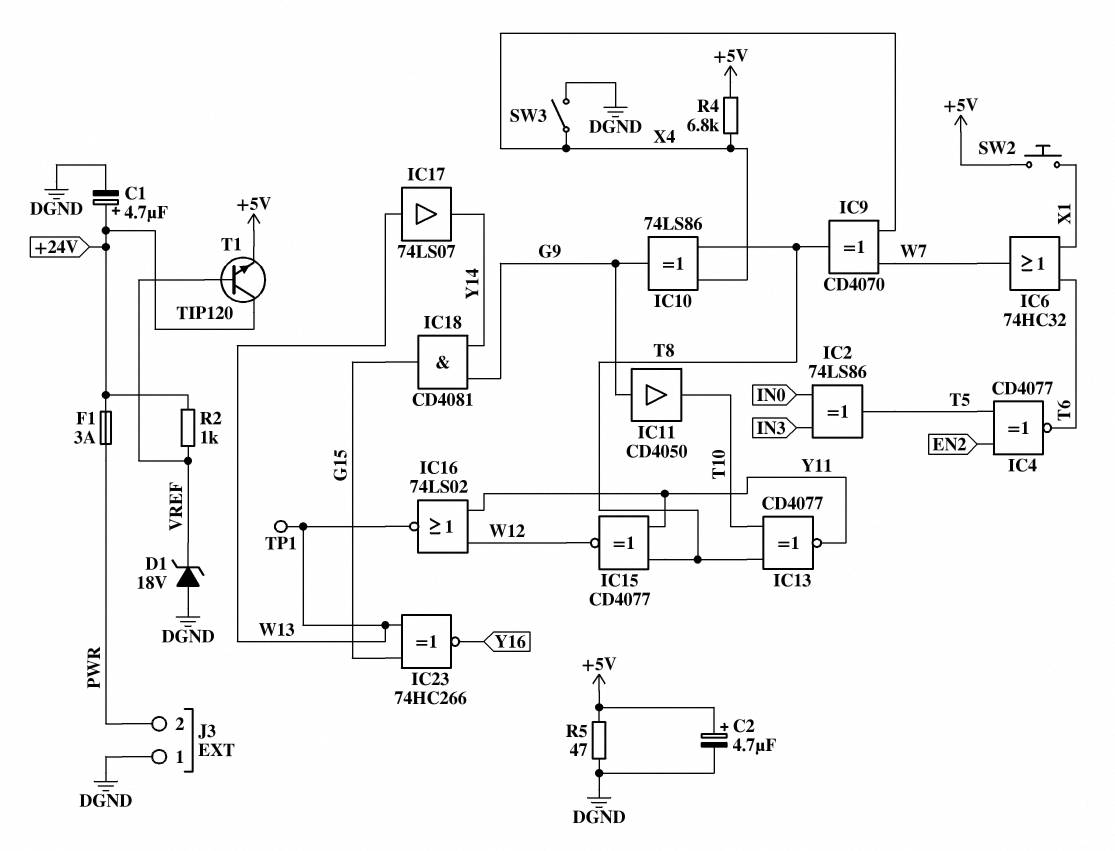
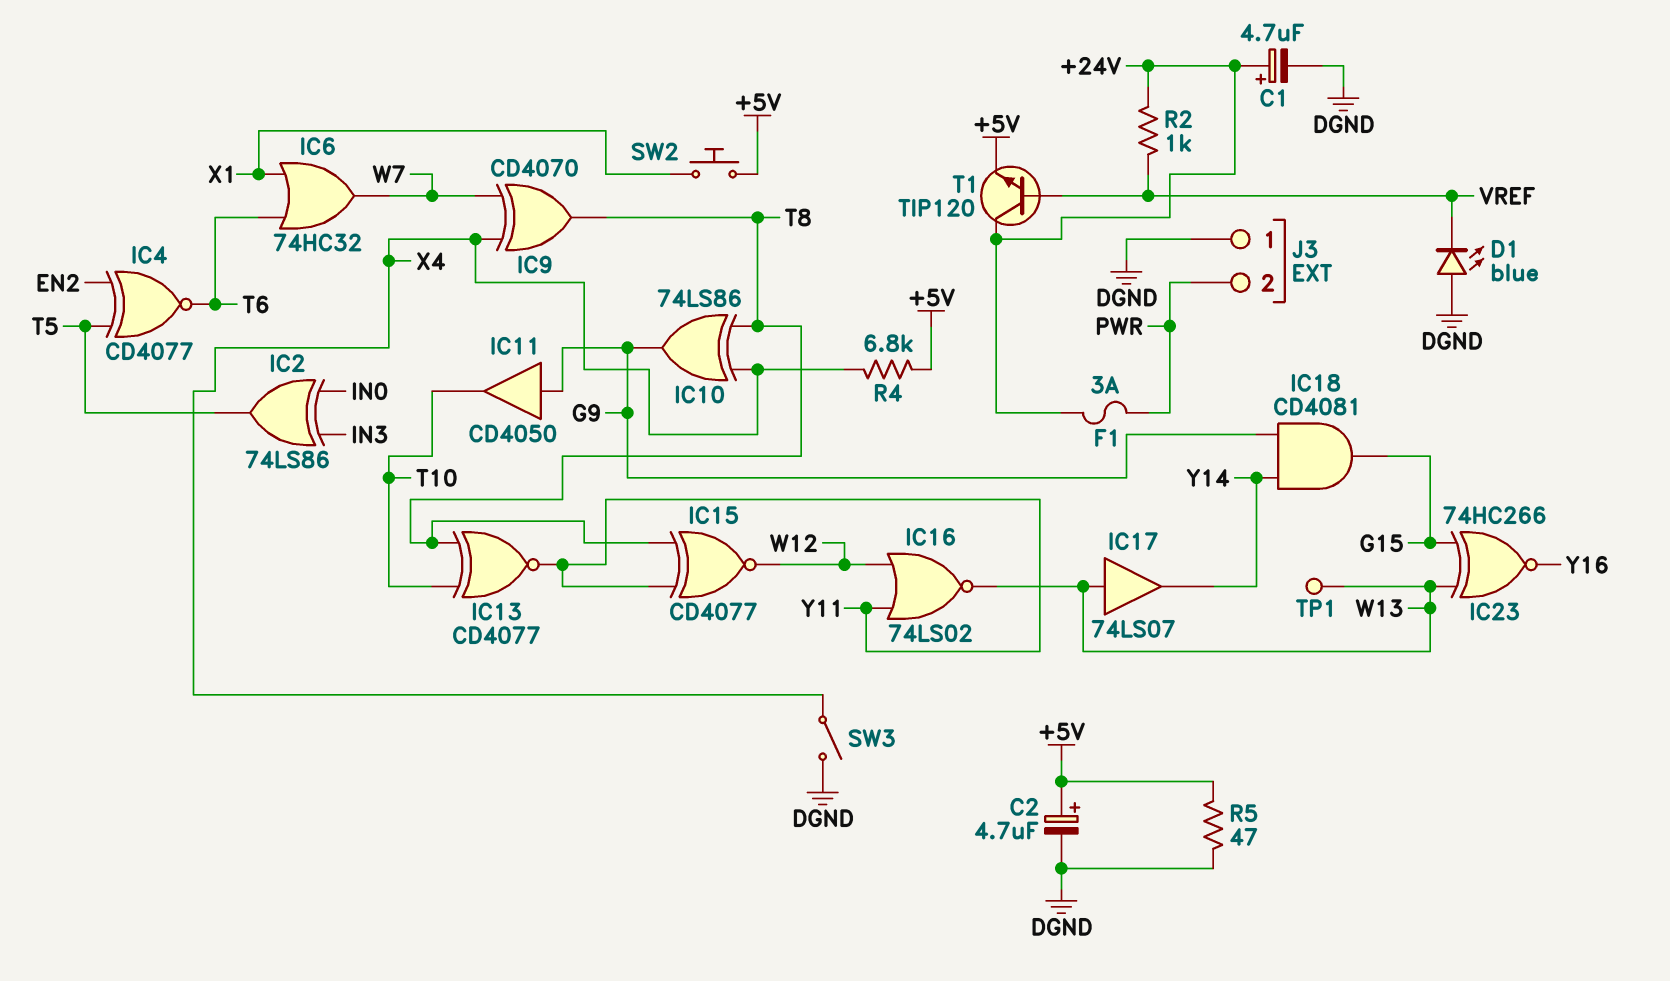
D1: zener 18V (A DGND, K VREF) -> LED blue (A DGND, K VREF)

